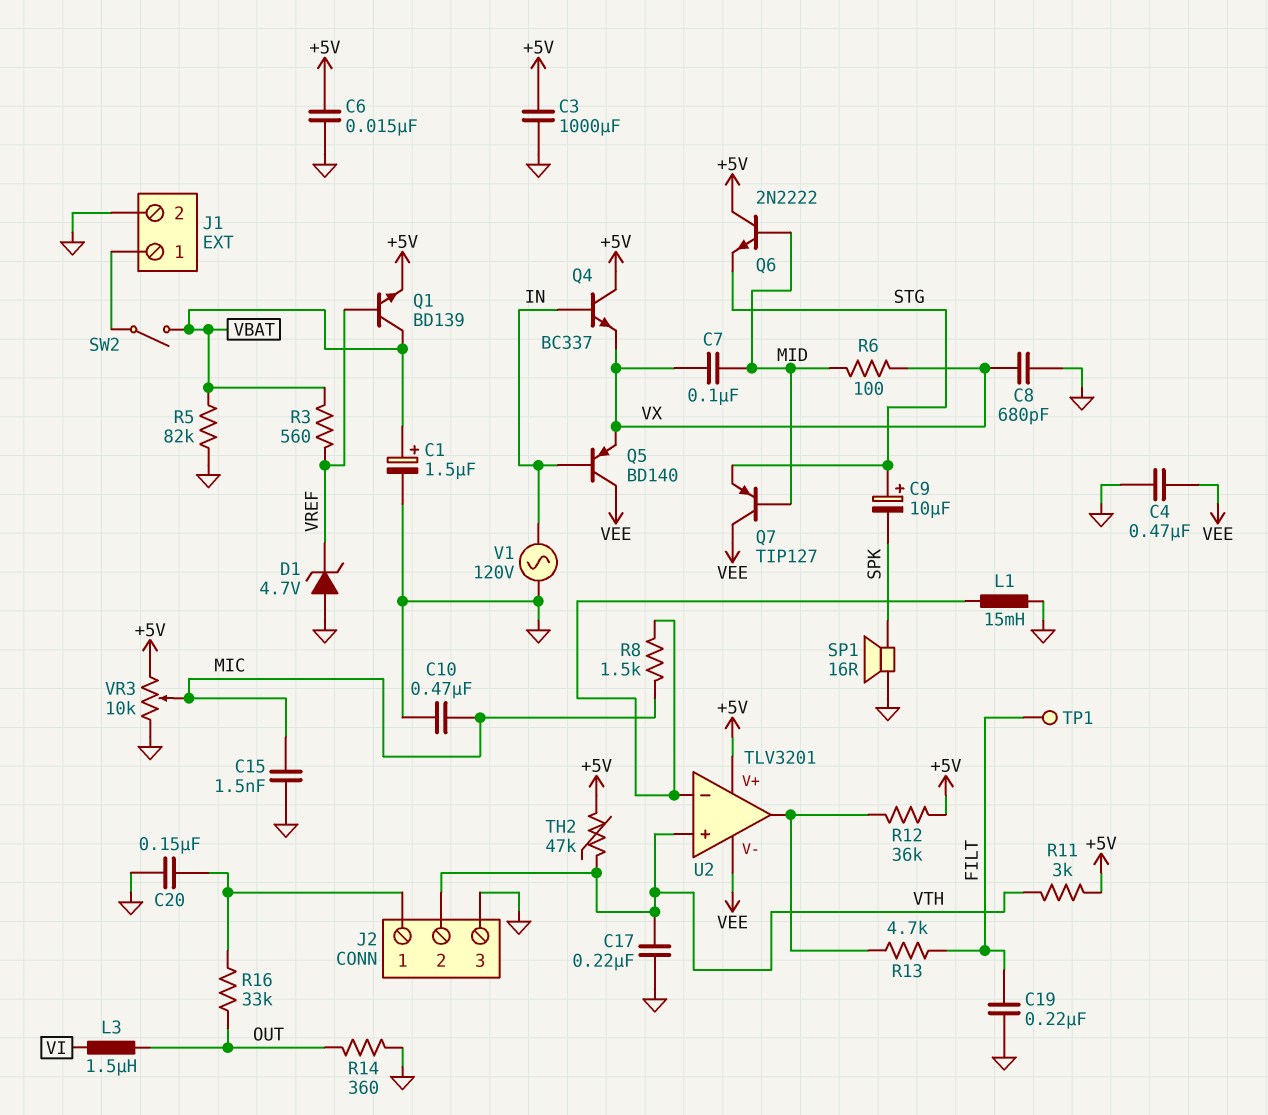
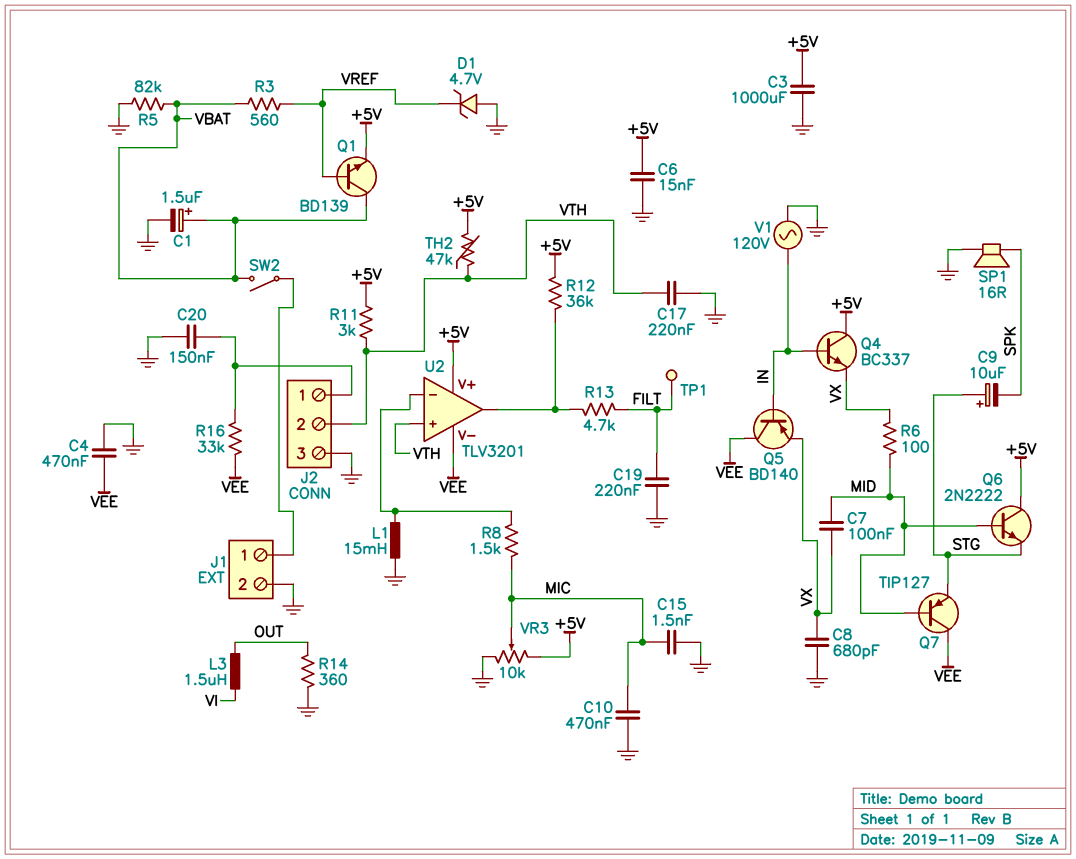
R16: 33k (J2/1, OUT) -> 33k (J2/1, VEE)

